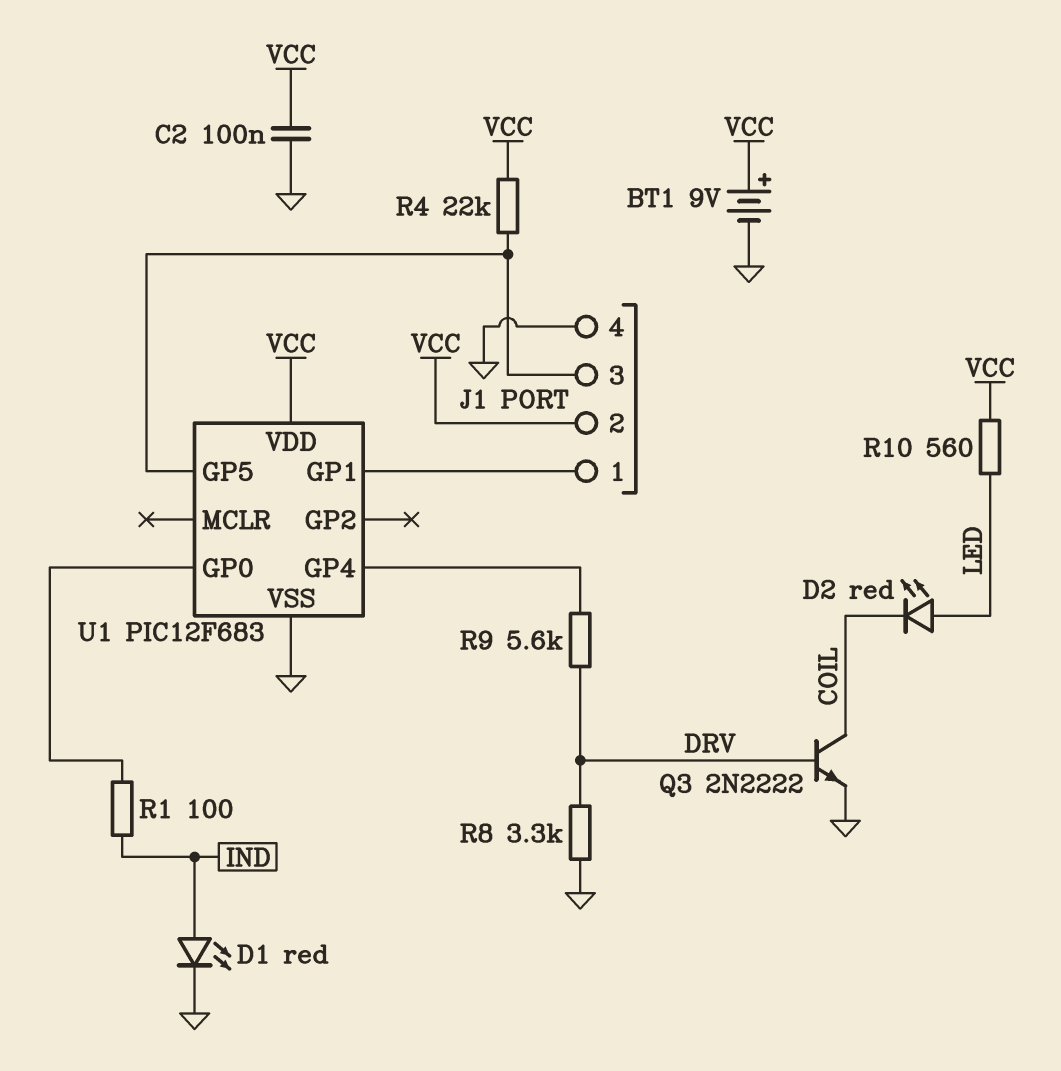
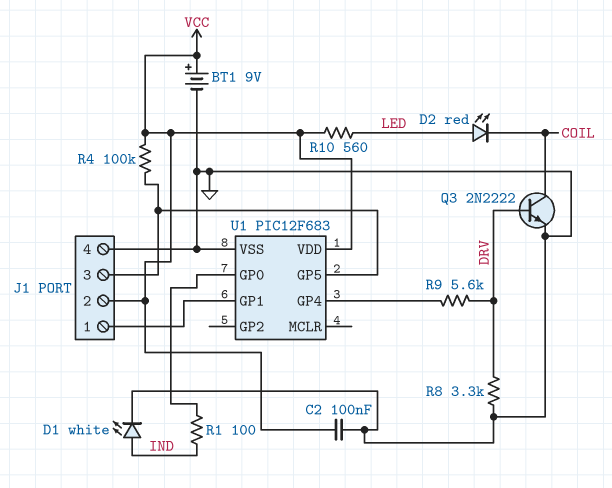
D1: LED red (A IND, K GND) -> LED white (A IND, K GND)
R4: 22k (J1/3, VCC) -> 100k (J1/3, VCC)

